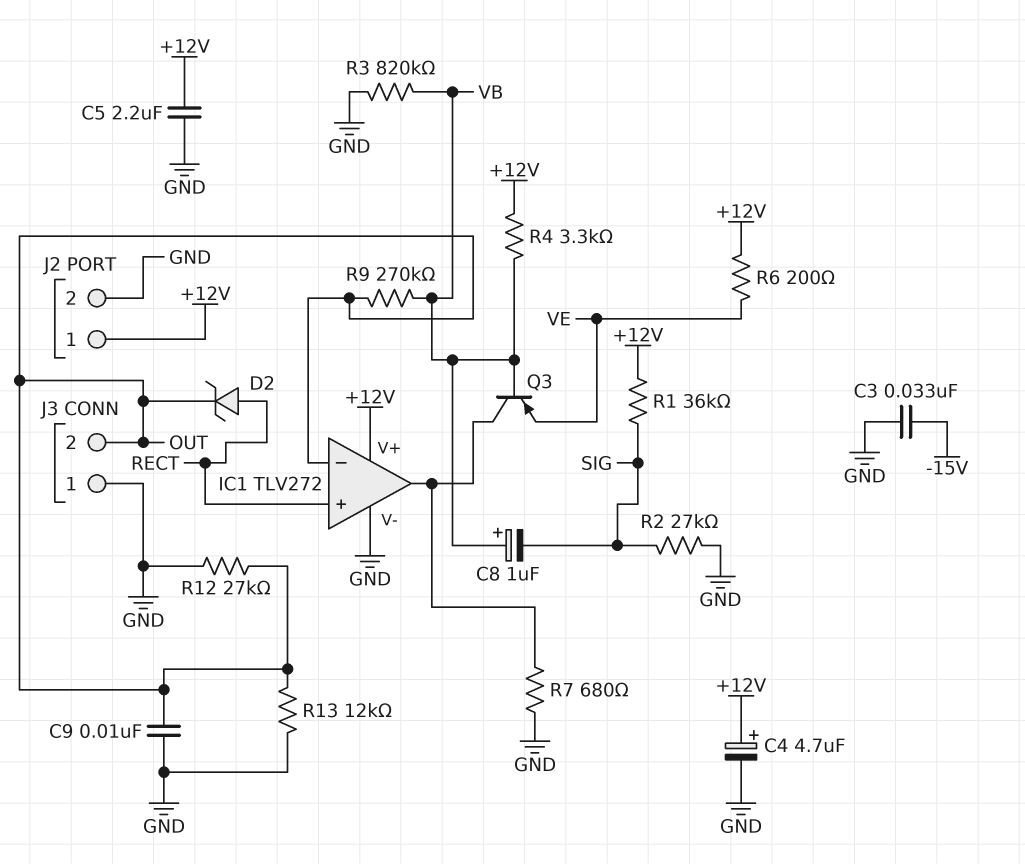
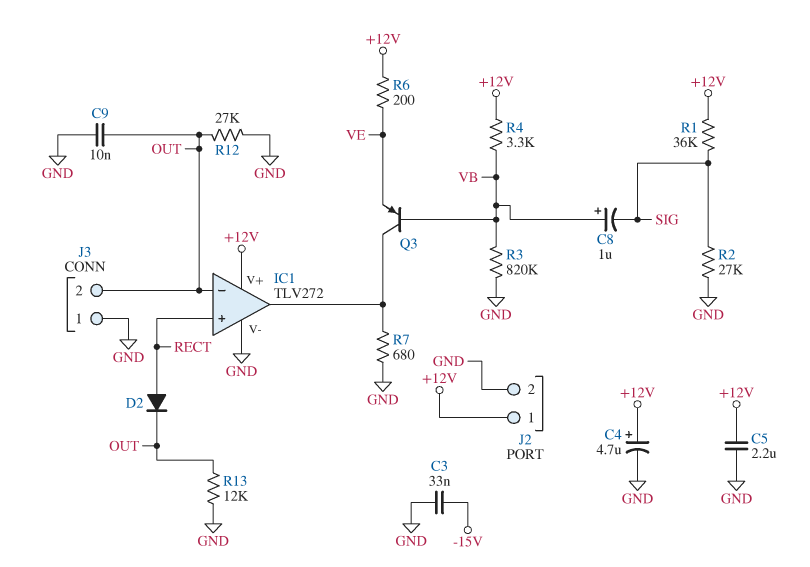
D2: zener (A RECT, K OUT) -> diode (A RECT, K OUT)
R9: 270k (OUT, VB) -> none

